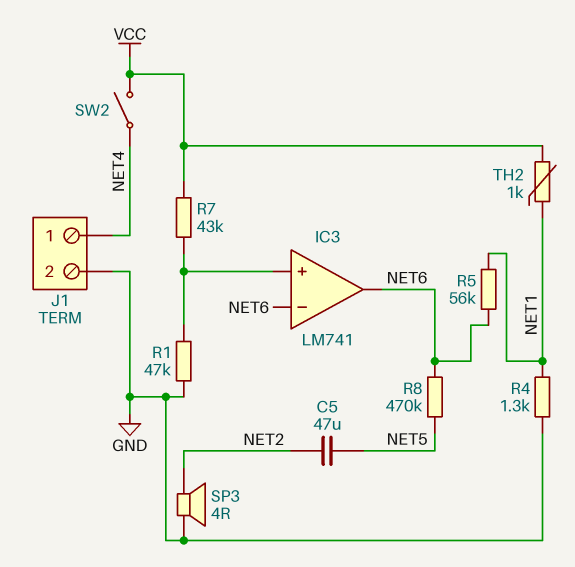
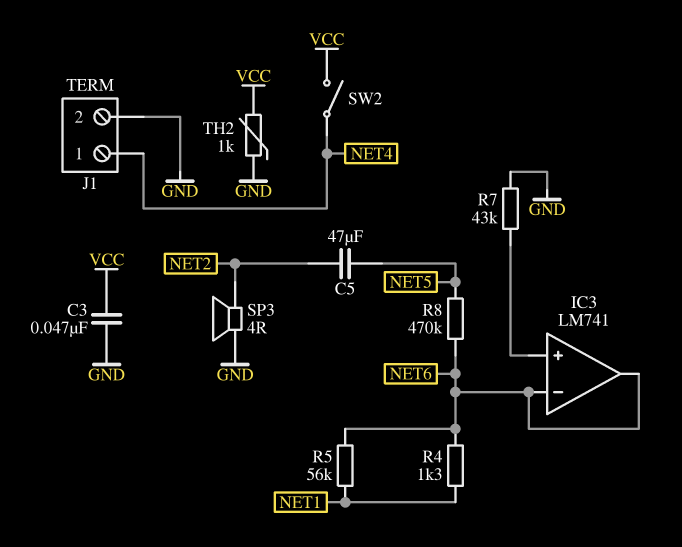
C3: none -> 47nF (GND, VCC)
R1: 47k (GND, IC3/in+) -> none
R4: 1.3k (GND, NET1) -> 1.3k (NET1, NET6)
R7: 43k (IC3/in+, VCC) -> 43k (GND, IC3/in+)
TH2: 1k (NET1, VCC) -> 1k (GND, VCC)

